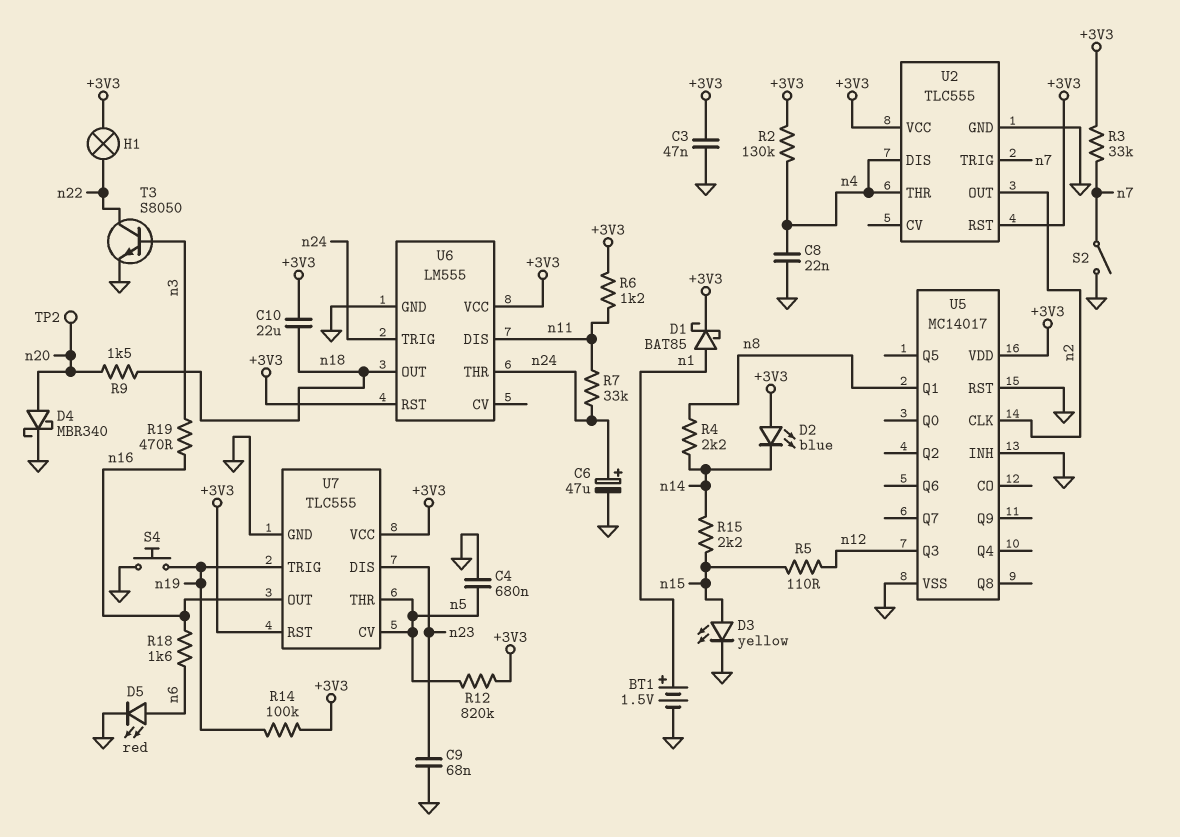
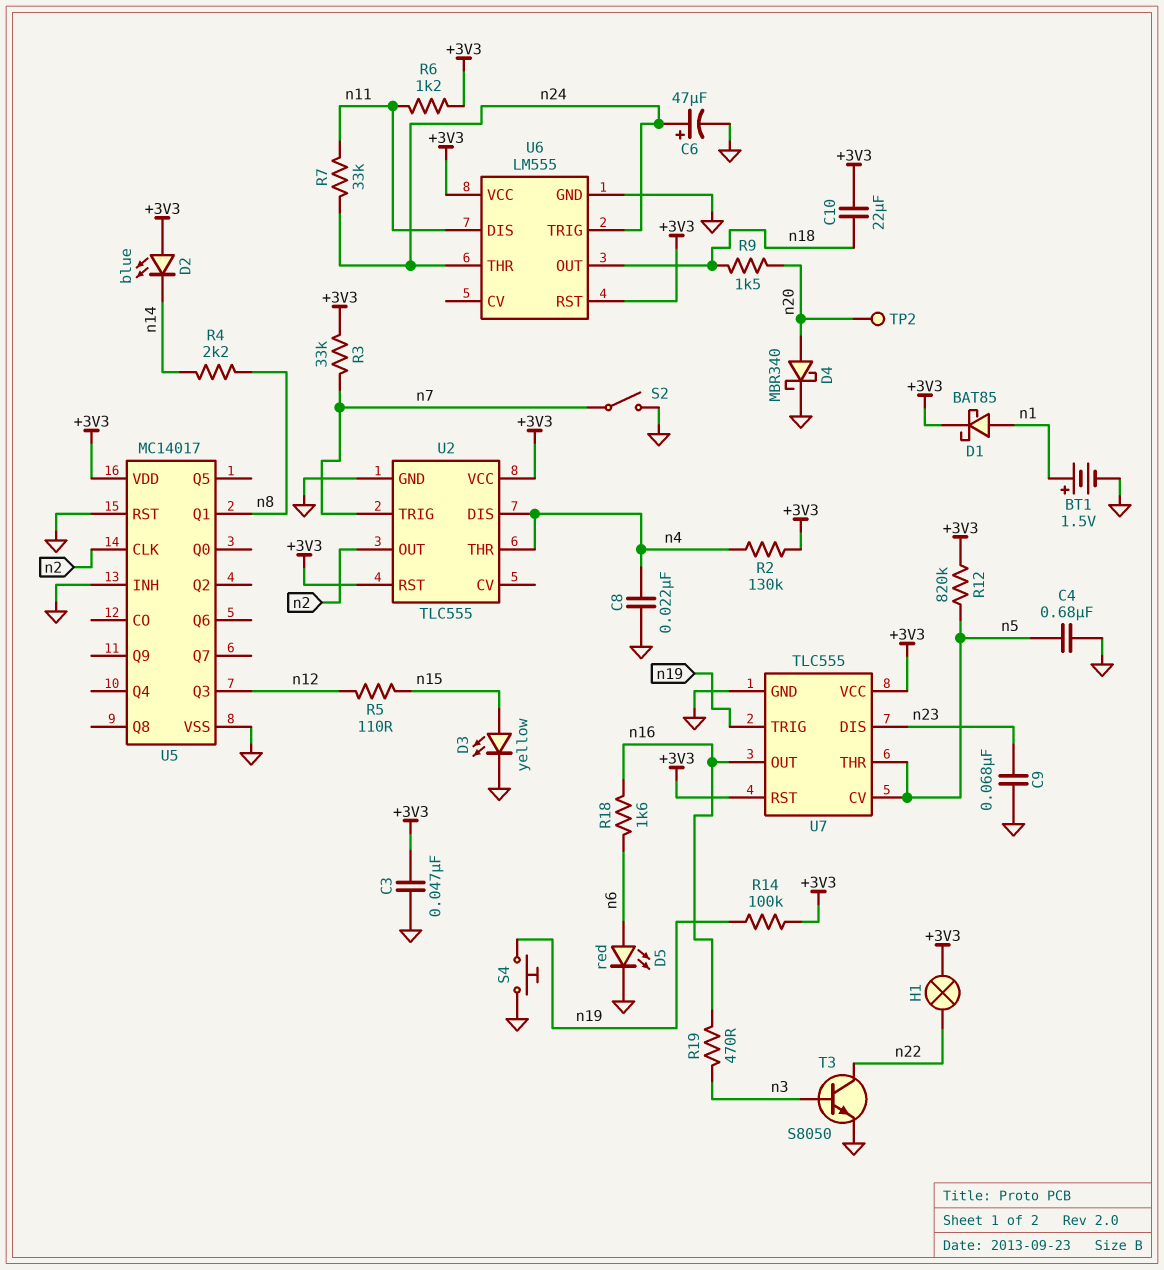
R15: 2.2k (n14, n15) -> none

